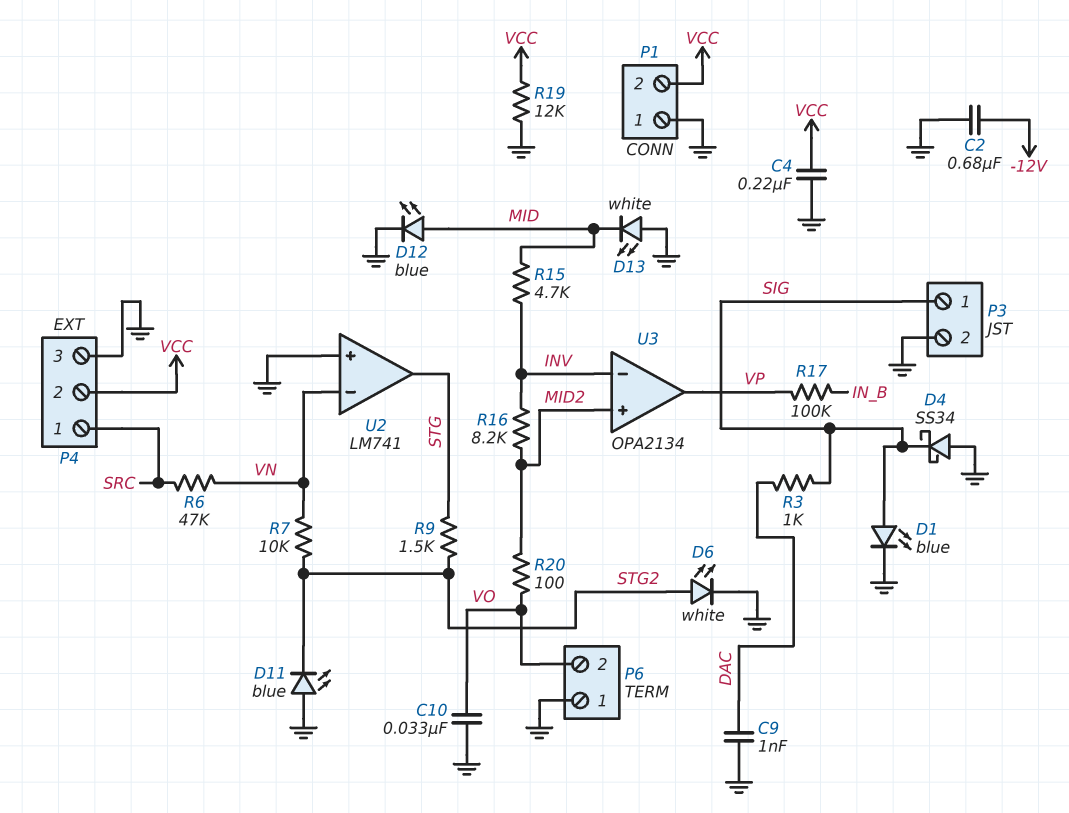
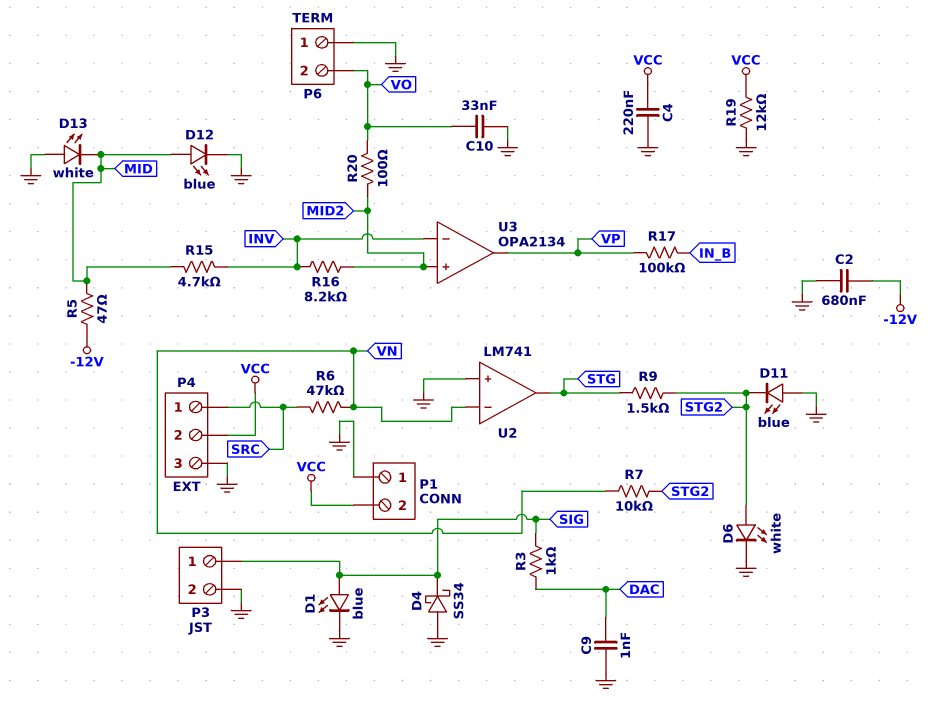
R5: none -> 47 (-12V, MID)

